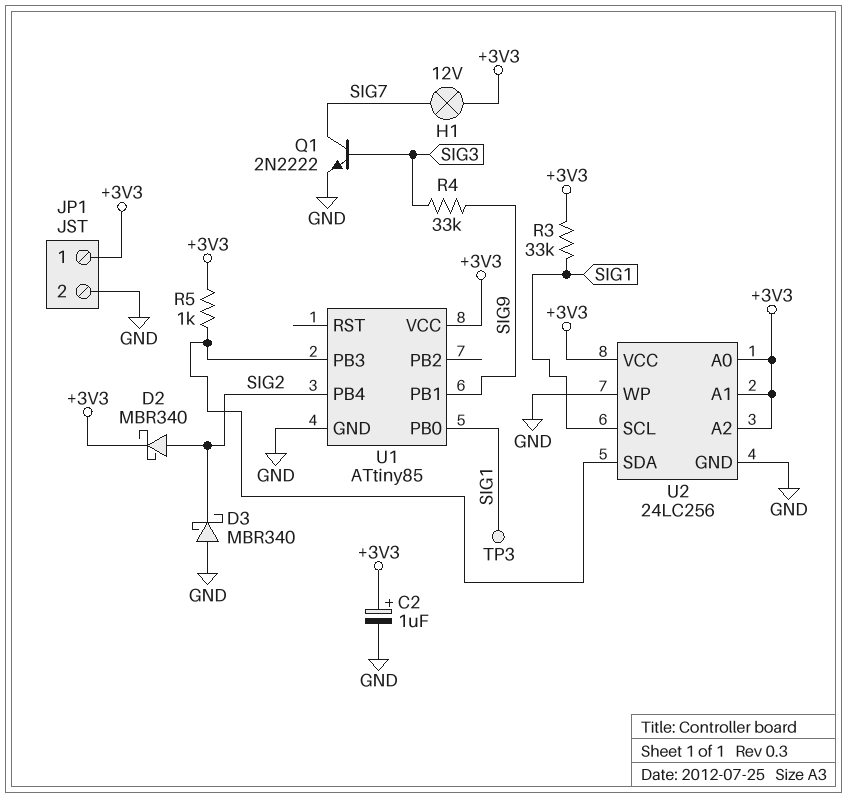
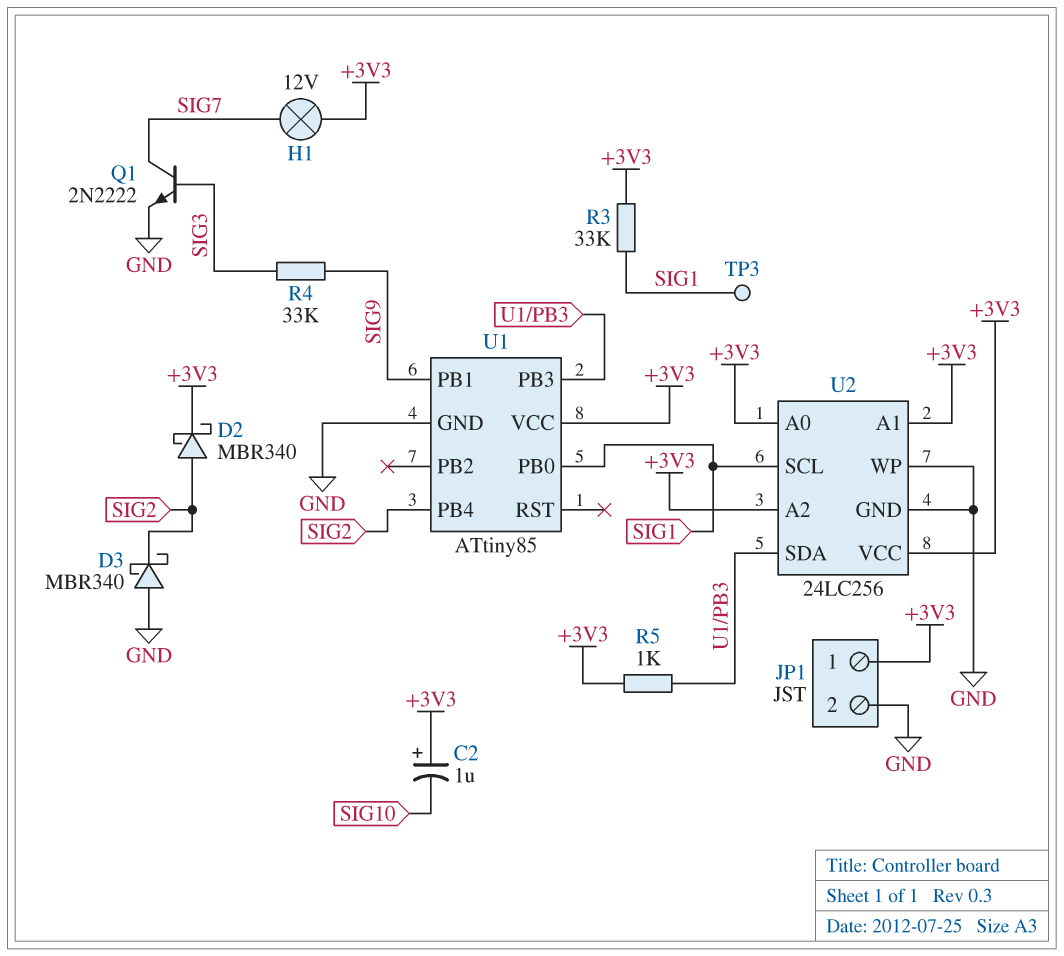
C2: 1uF (plus +3V3, minus GND) -> 1uF (plus +3V3, minus SIG10)

